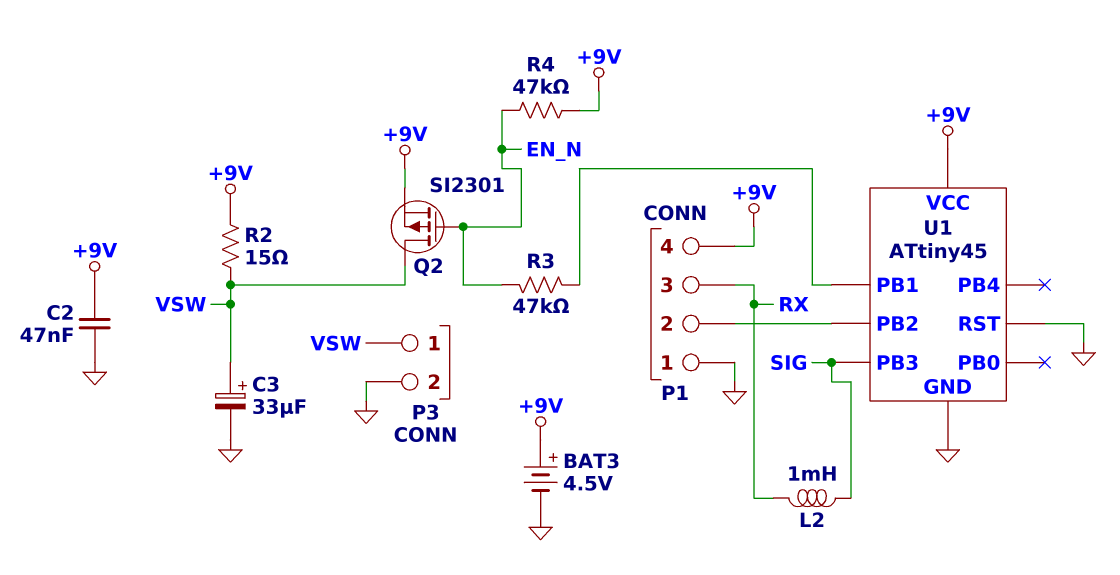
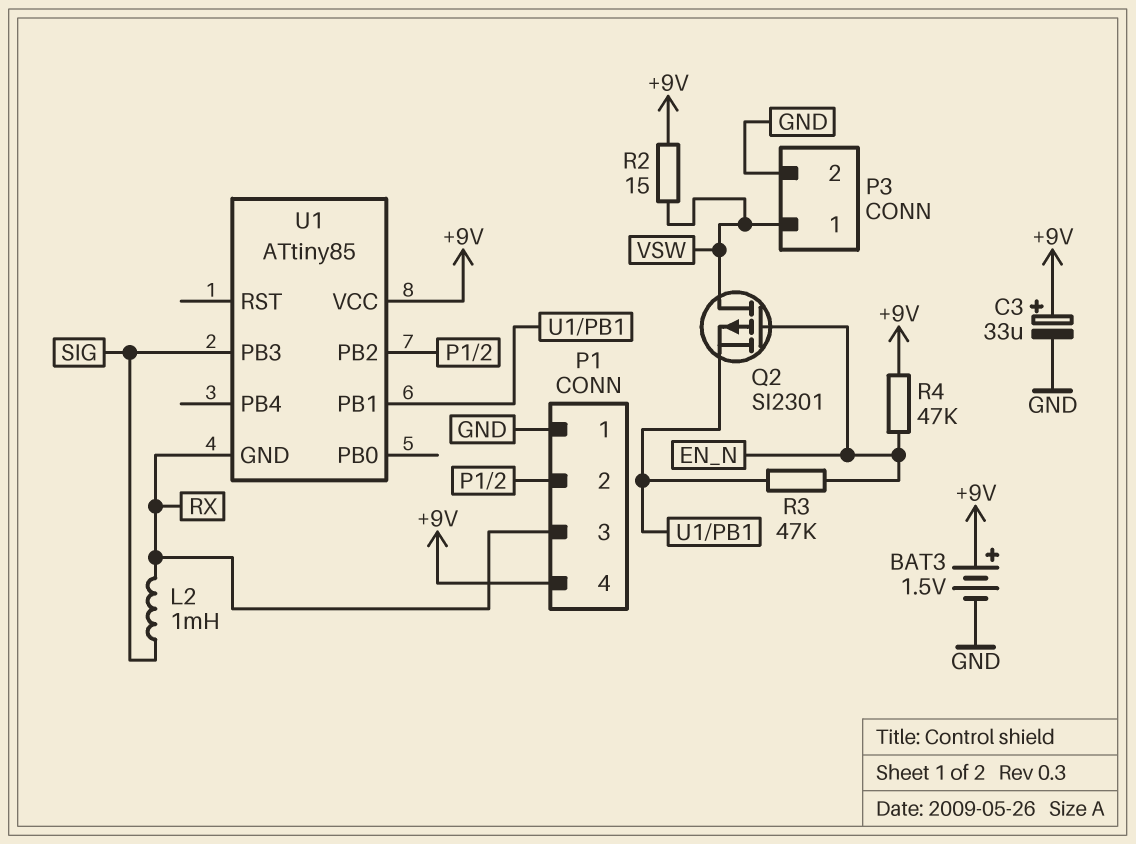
BAT3: 4.5V (plus +9V, minus GND) -> 1.5V (plus +9V, minus GND)
C2: 47nF (+9V, GND) -> none
C3: 33uF (plus VSW, minus GND) -> 33uF (plus +9V, minus GND)
Q2: PMOS SI2301 (G EN_N, D VSW, S +9V) -> PMOS SI2301 (G EN_N, D VSW, S U1/PB1)
U1: ATtiny45 -> ATtiny85
U1 pin GND: GND -> RX
U1 pin RST: GND -> none

